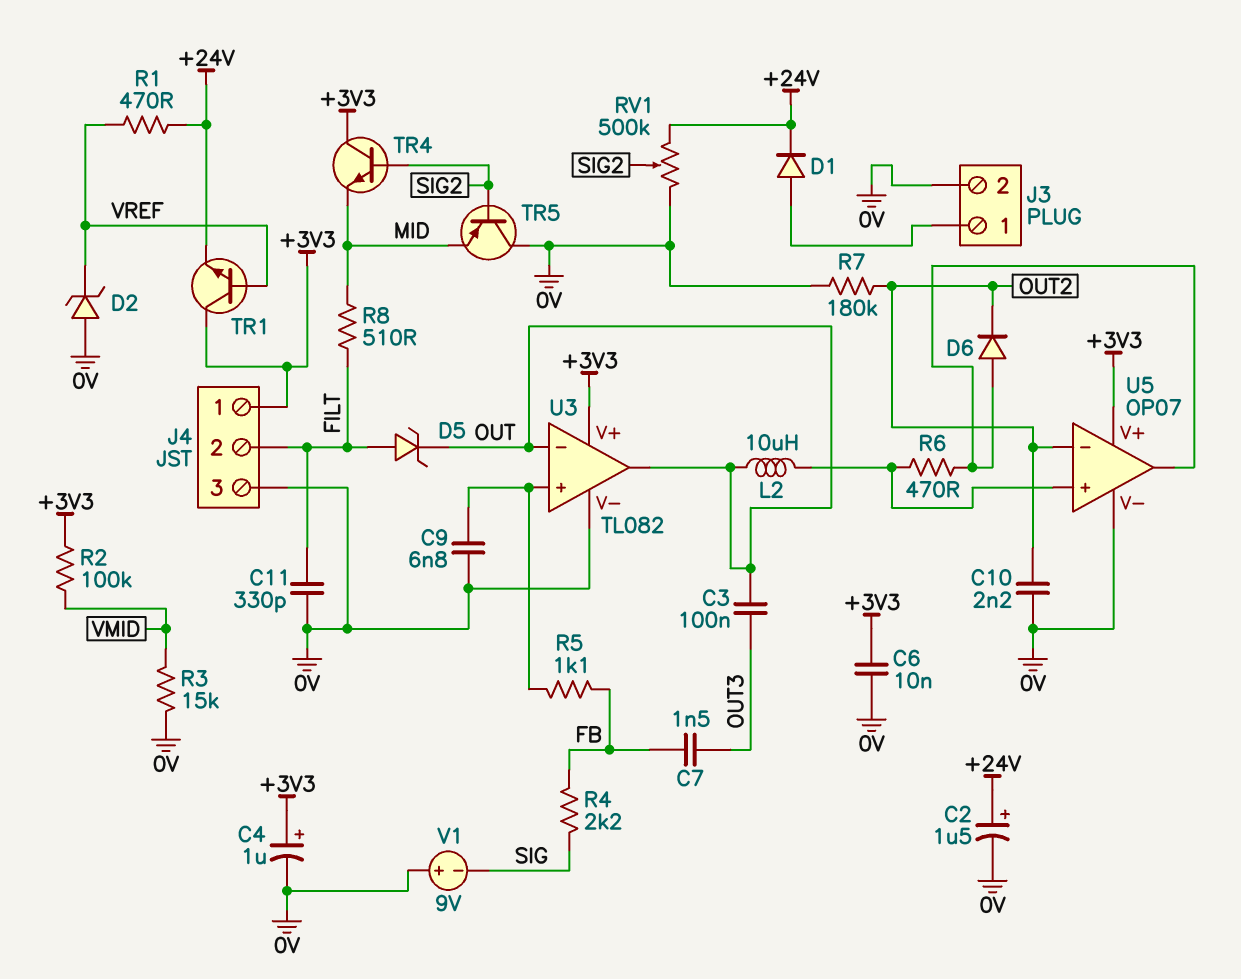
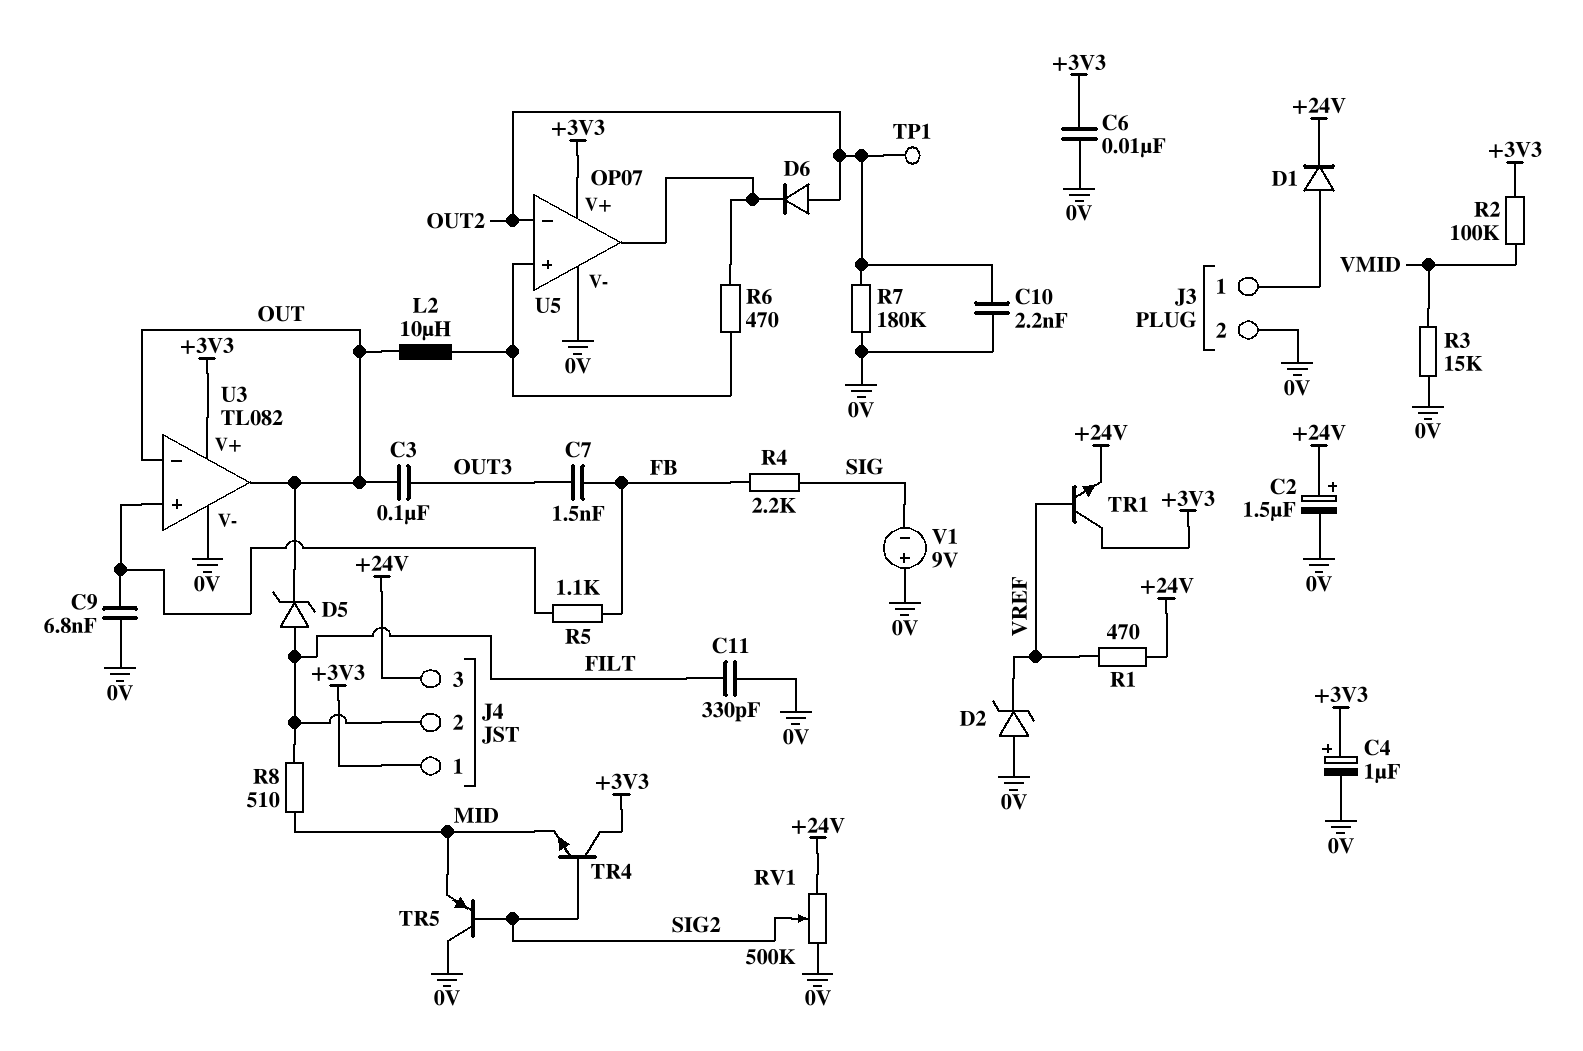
D6: diode (A U5/out, K OUT2) -> diode (A OUT2, K U5/out)
J4 pin 3: 0V -> +24V
TP1: none -> test point (OUT2)

